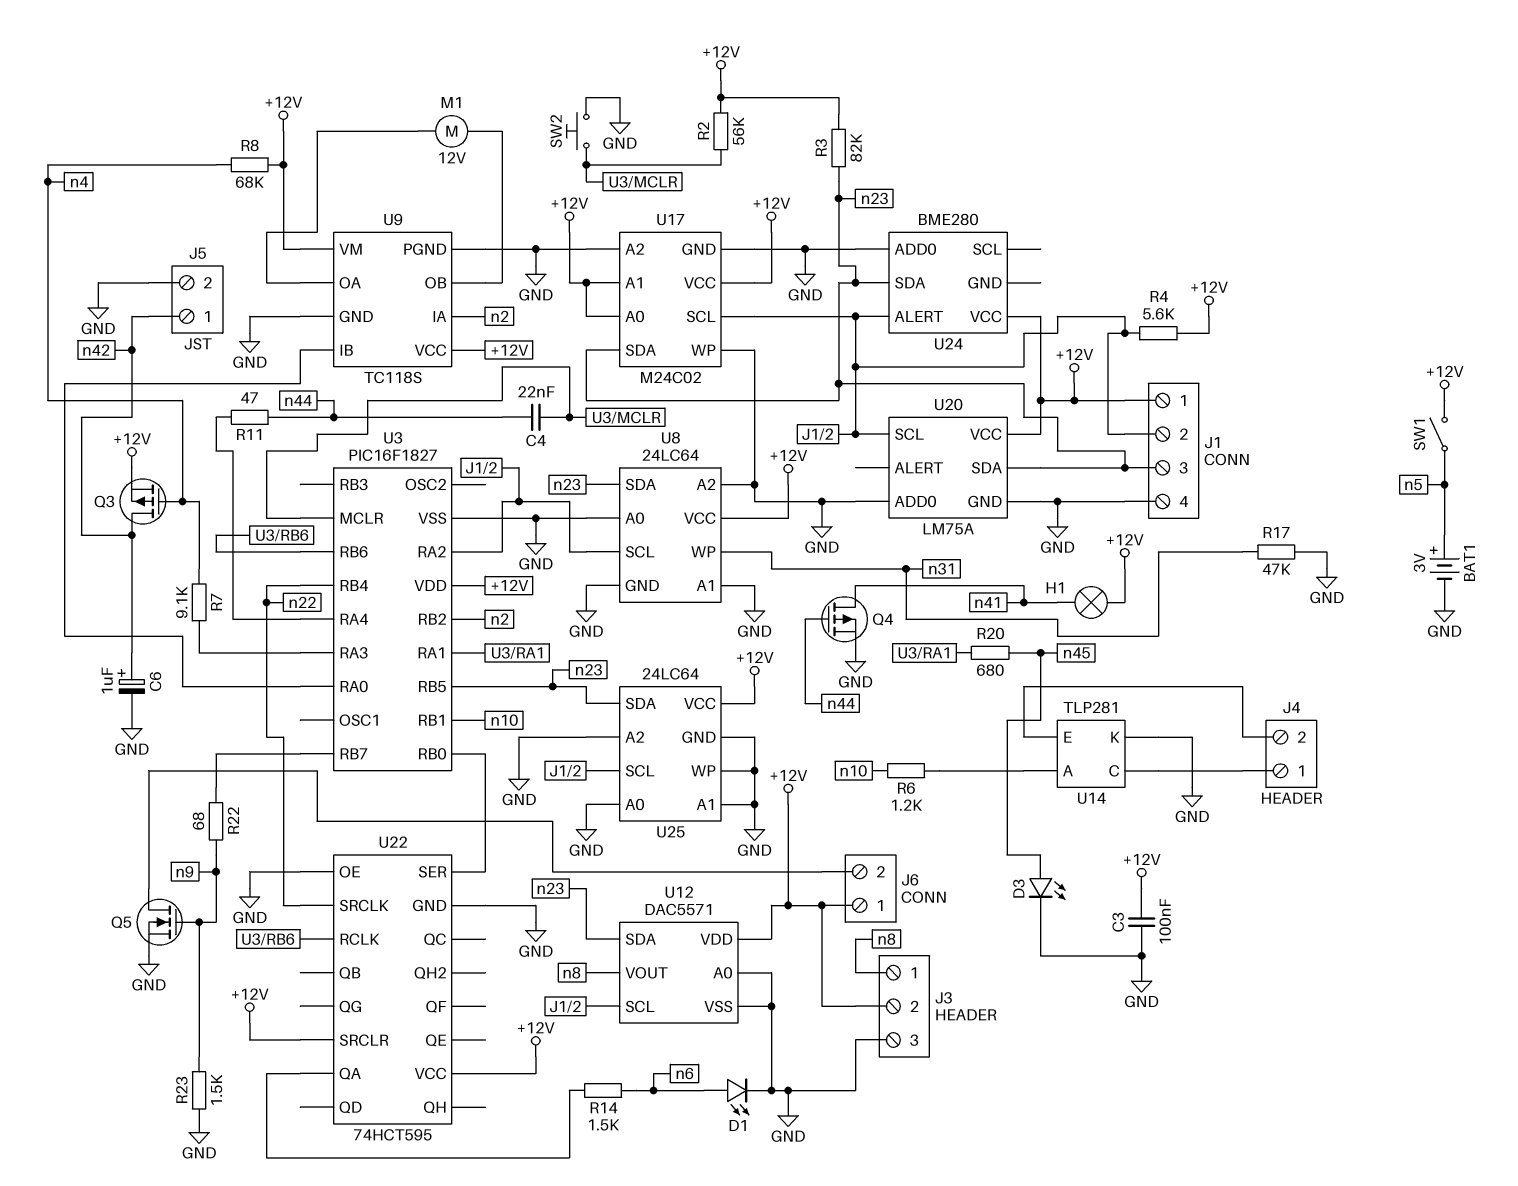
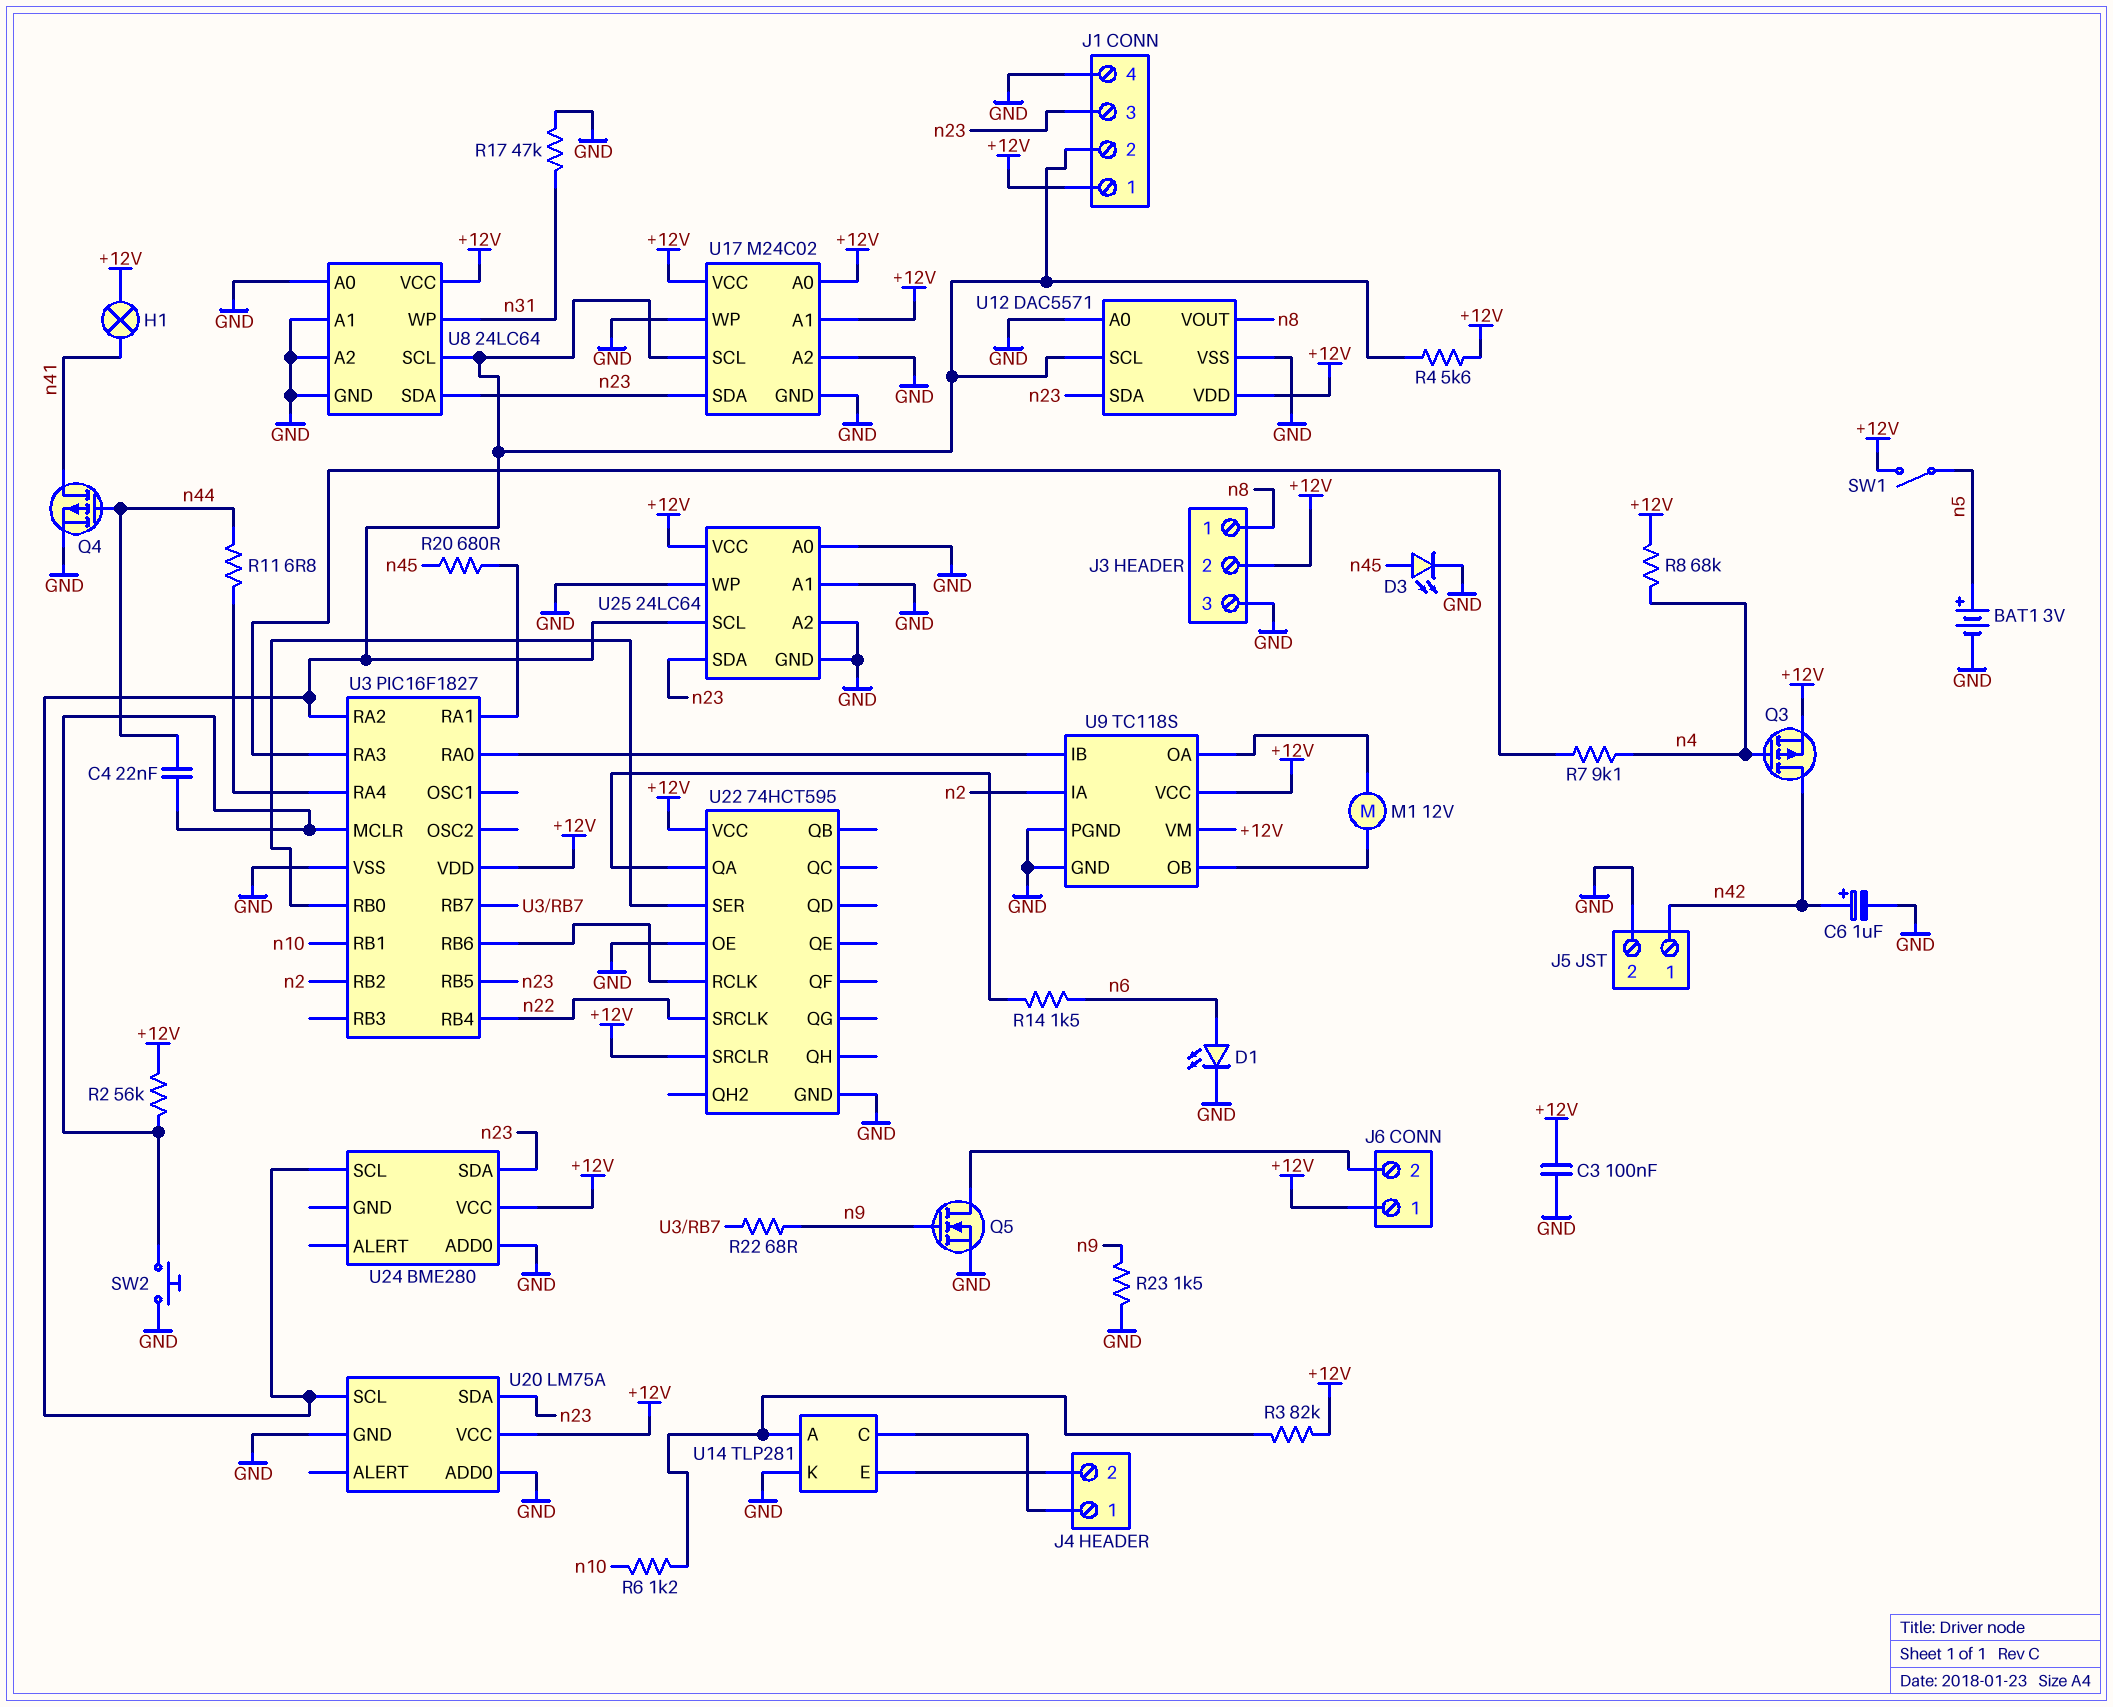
R3: 82k (+12V, n23) -> 82k (+12V, U14/A)
R11: 47 (U3/RA4, n44) -> 6.8 (U3/RA4, n44)
U24 pin ALERT: J1/2 -> none
U24 pin SCL: none -> J1/2

